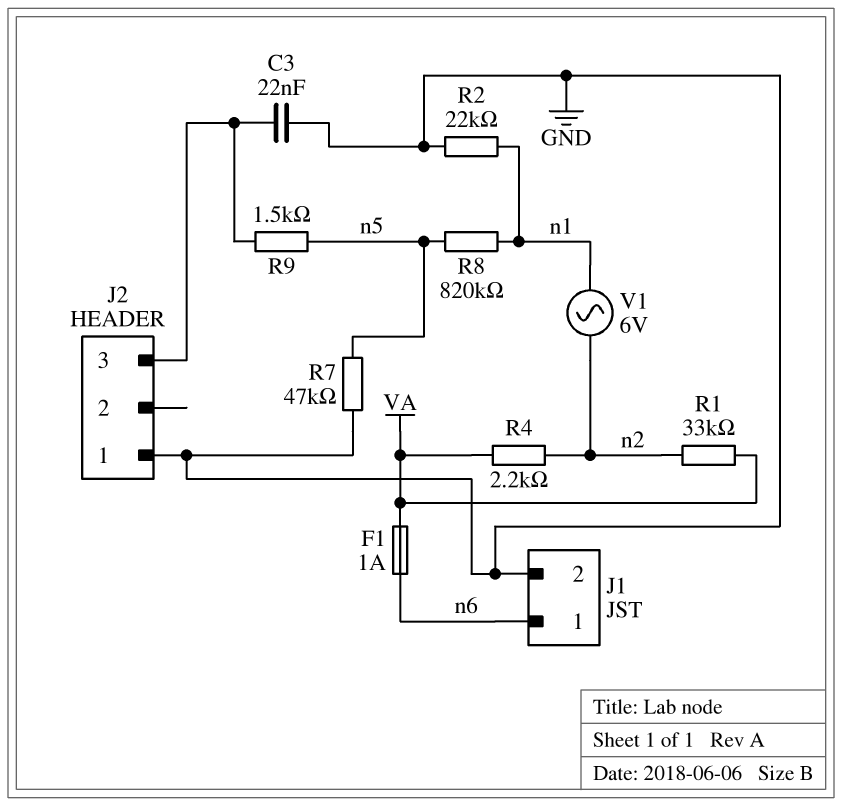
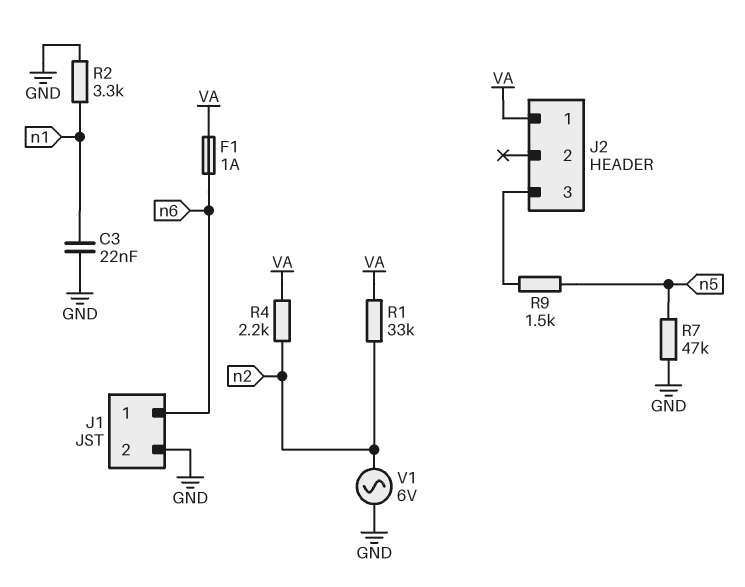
C3: 22nF (GND, J2/3) -> 22nF (GND, n1)
J2 pin 1: GND -> VA
R2: 22k (GND, n1) -> 3.3k (GND, n1)
R8: 820k (n1, n5) -> none
V1: AC 6V (n1, n2) -> AC 6V (GND, n2)

